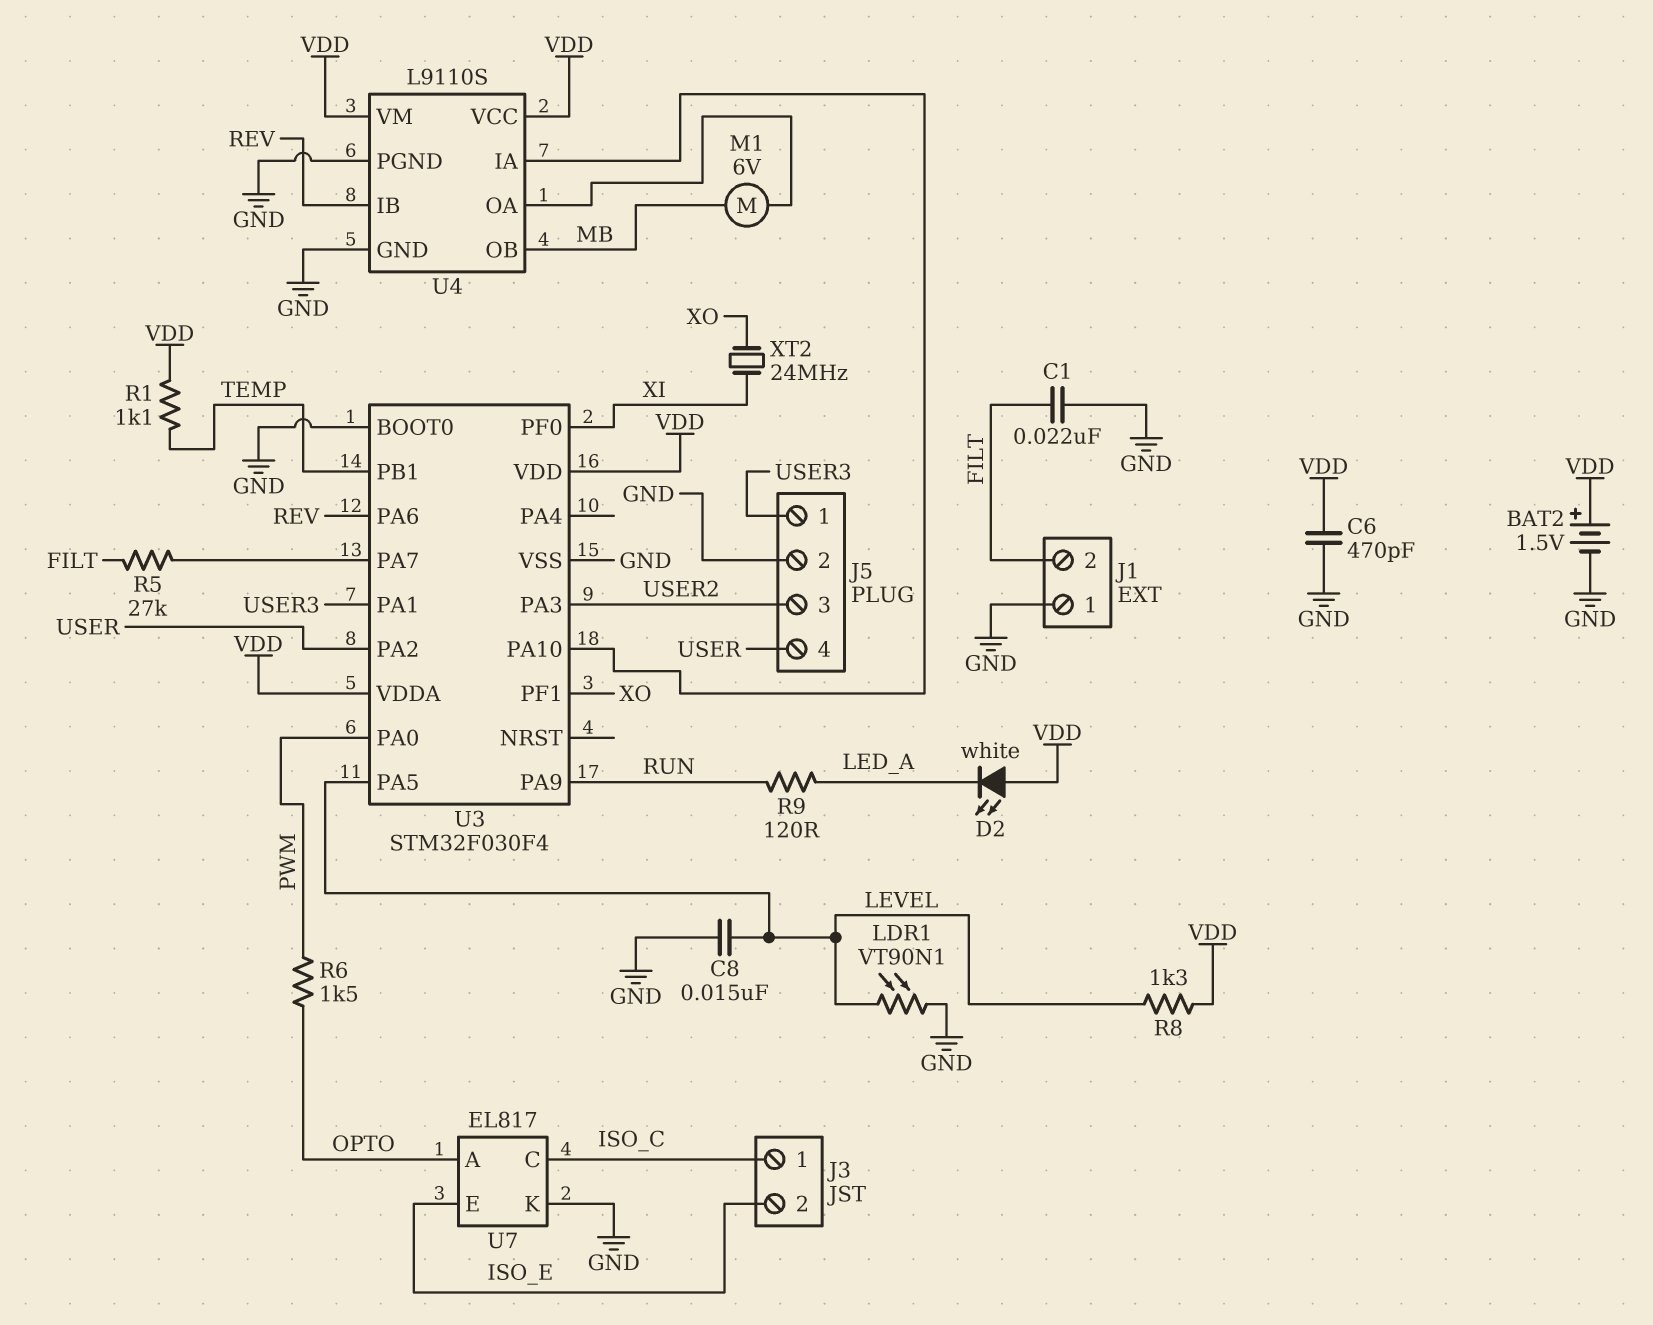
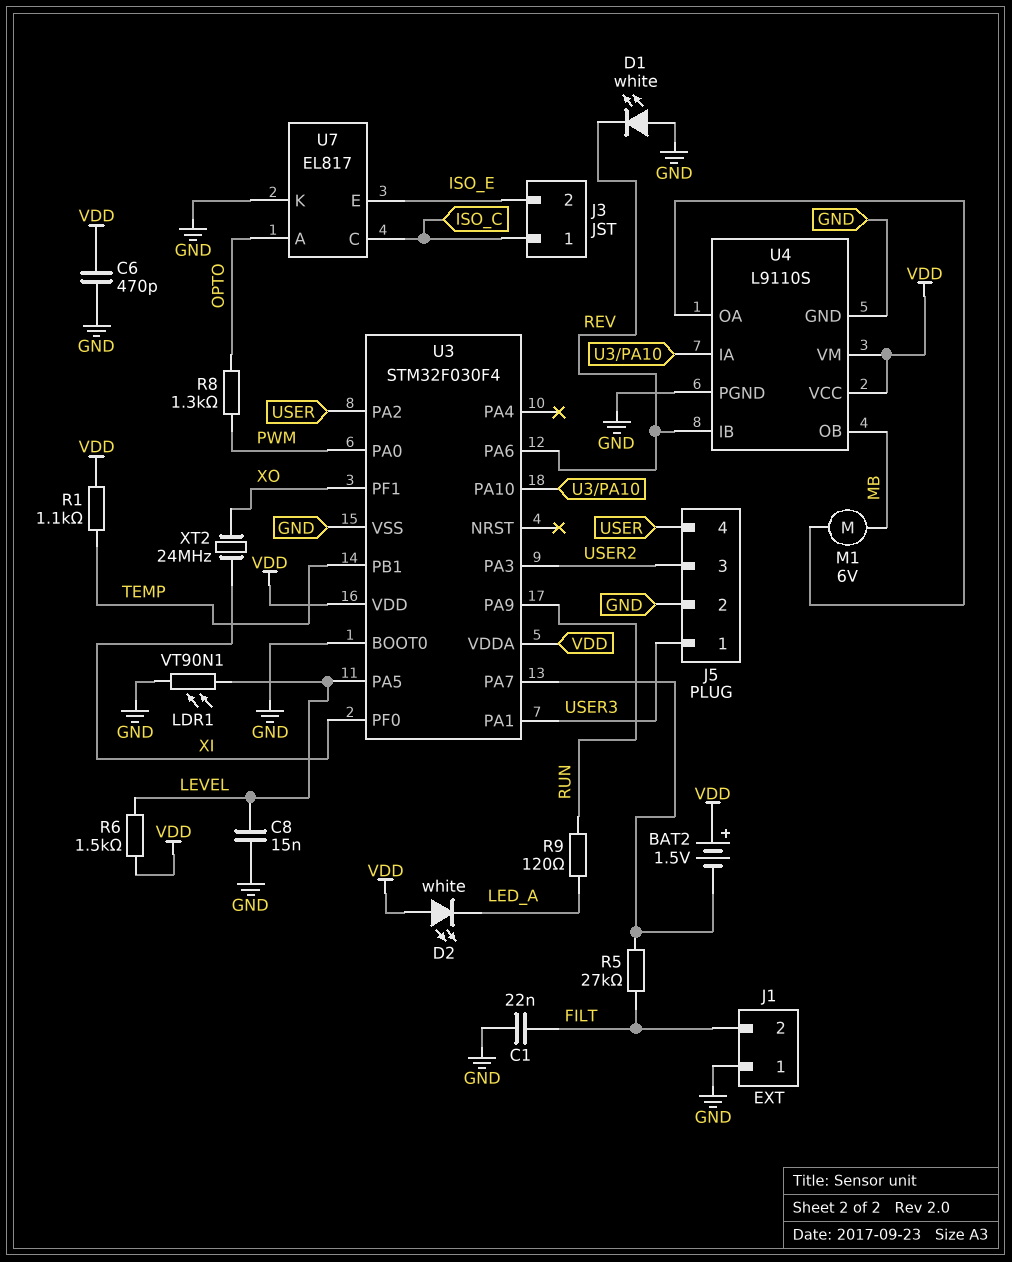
BAT2: 1.5V (plus VDD, minus GND) -> 1.5V (plus VDD, minus U3/PA7)
D1: none -> LED white (A GND, K REV)
R6: 1.5k (OPTO, PWM) -> 1.5k (LEVEL, VDD)
R8: 1.3k (LEVEL, VDD) -> 1.3k (OPTO, PWM)

